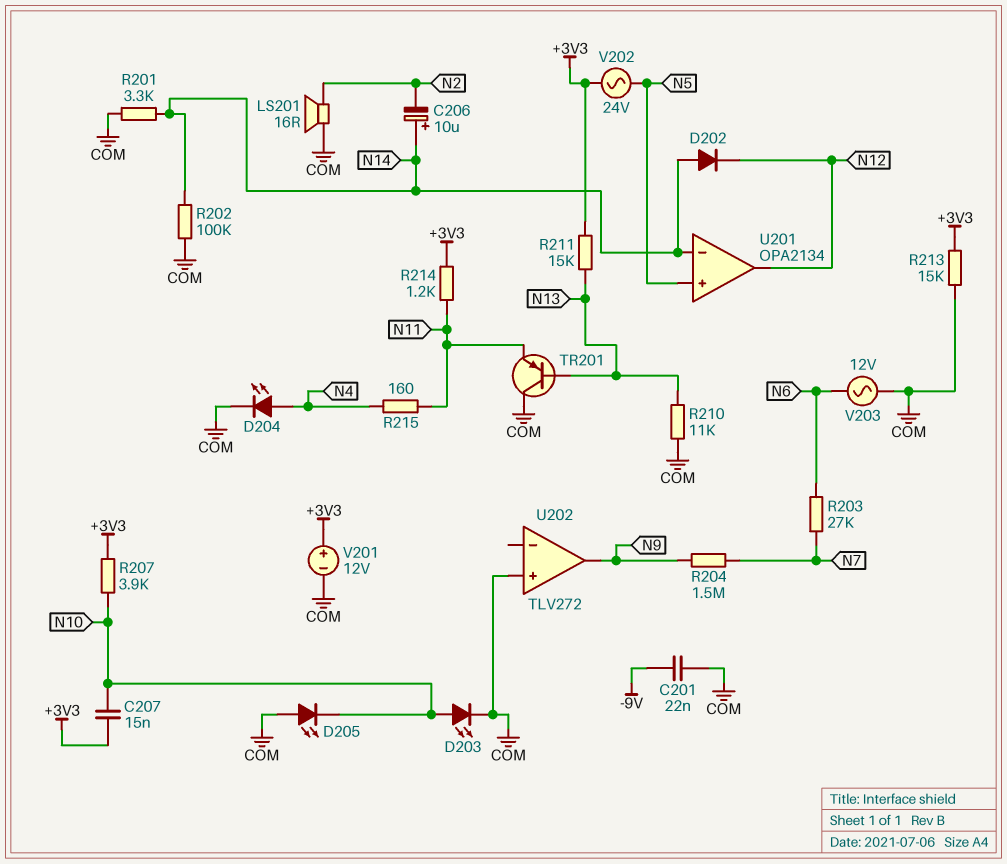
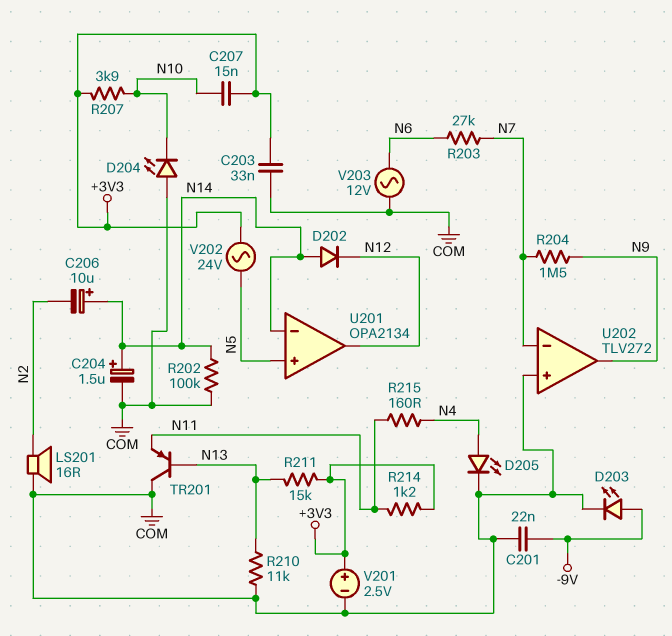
C203: none -> 33nF (+3V3, COM)
C204: none -> 1.5uF (plus N14, minus COM)
D203: LED (A N10, K COM) -> LED (A -9V, K COM)
D204: LED (A N4, K COM) -> LED (A COM, K N10)
D205: LED (A COM, K N10) -> LED (A N4, K COM)
R201: 3.3k (COM, N14) -> none
R213: 15k (+3V3, COM) -> none
U202 pin in-: none -> N7
V201: 12V (plus +3V3, minus COM) -> 2.5V (plus +3V3, minus COM)

